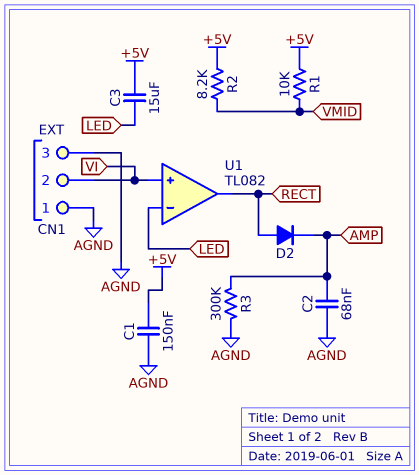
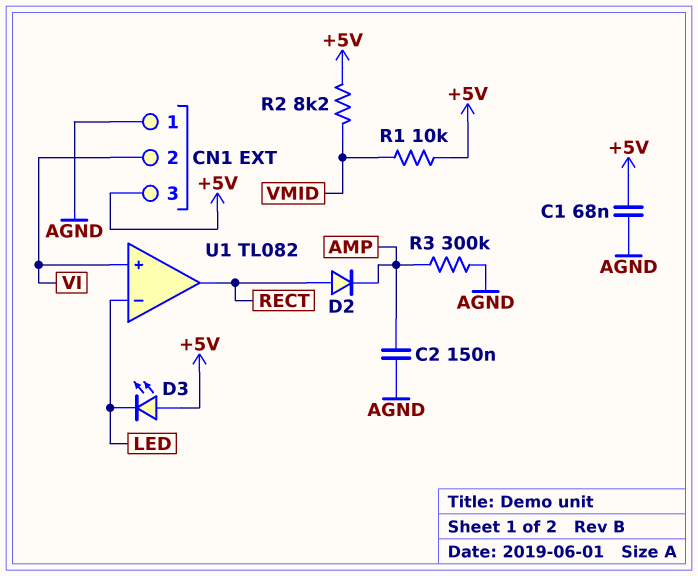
C1: 150nF (+5V, AGND) -> 68nF (+5V, AGND)
C2: 68nF (AGND, AMP) -> 150nF (AGND, AMP)
C3: 15uF (+5V, LED) -> none
CN1 pin 3: AGND -> +5V
D3: none -> LED (A +5V, K LED)

